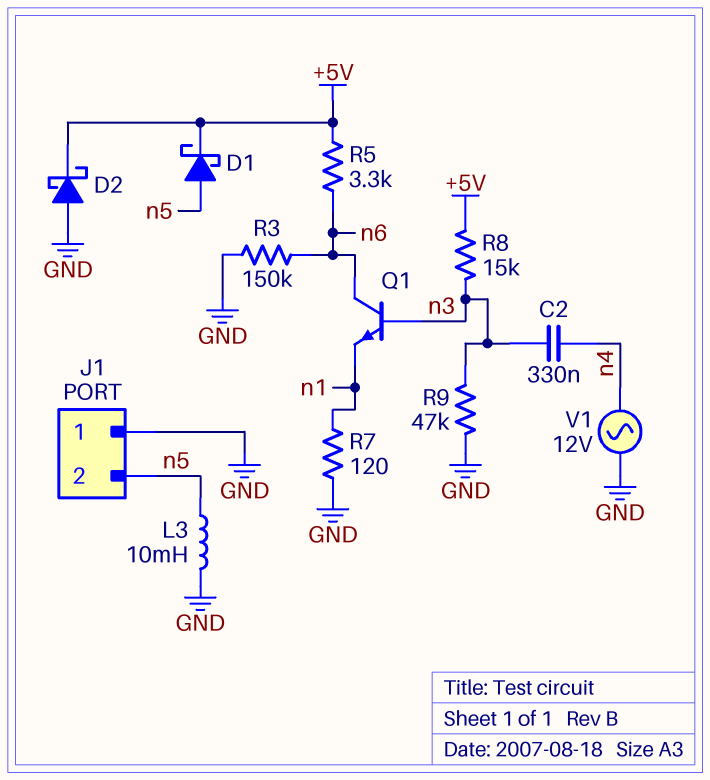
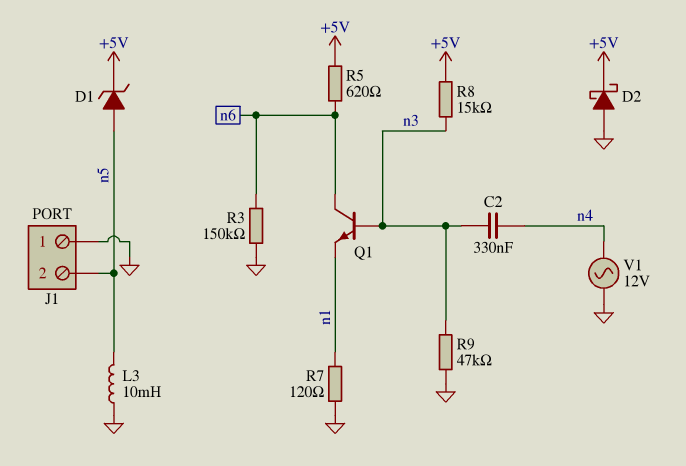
D1: schottky (A n5, K +5V) -> zener (A n5, K +5V)
R5: 3.3k (+5V, n6) -> 620 (+5V, n6)

